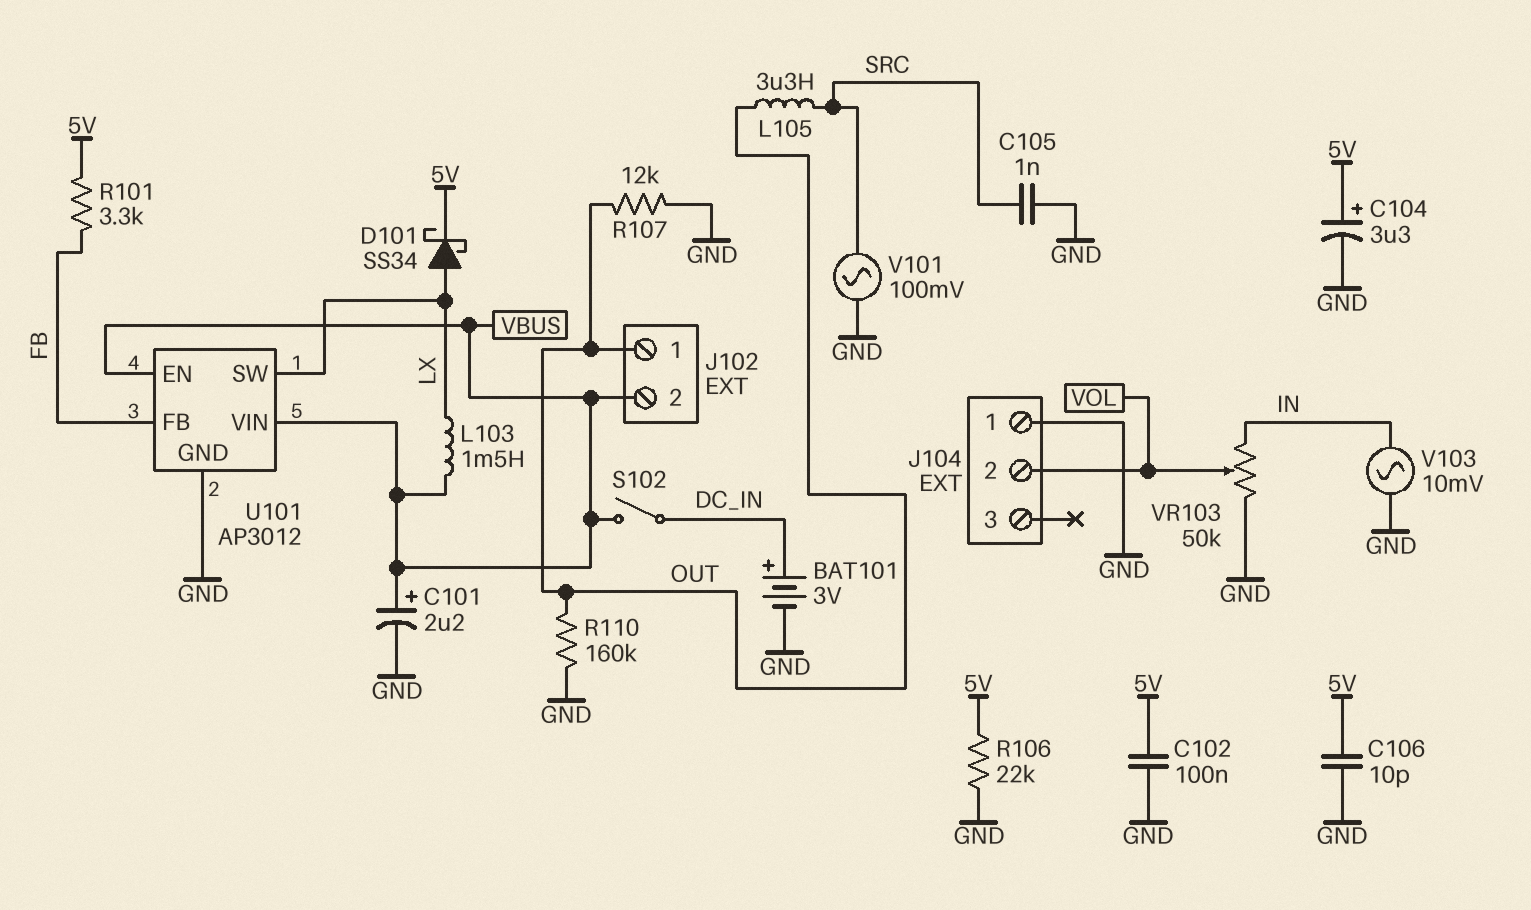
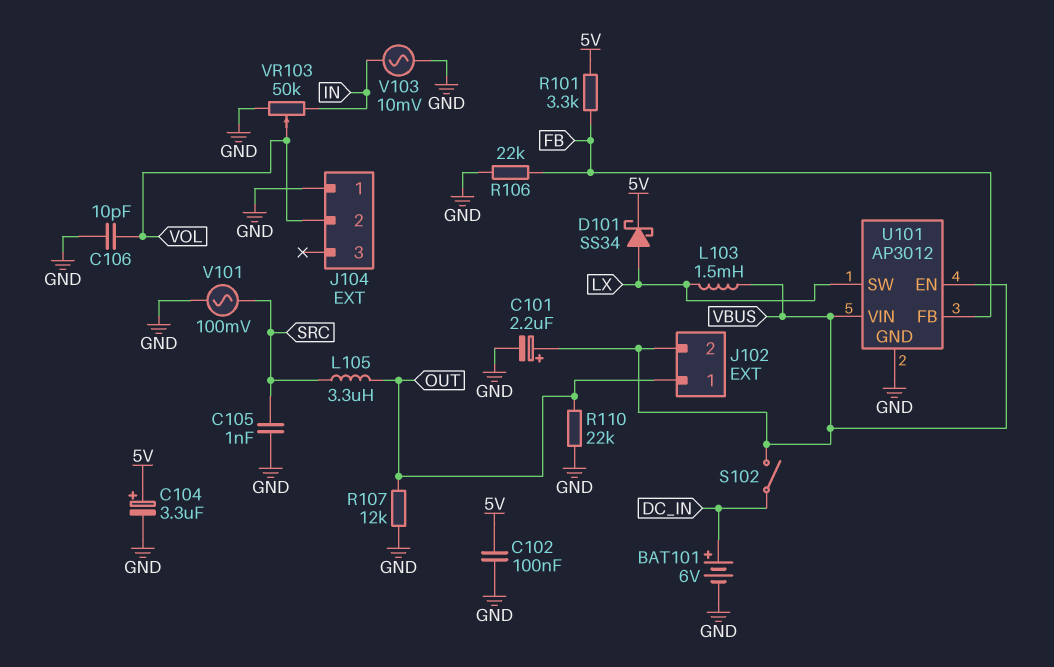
BAT101: 3V (plus DC_IN, minus GND) -> 6V (plus DC_IN, minus GND)
C106: 10pF (5V, GND) -> 10pF (GND, VOL)
R106: 22k (5V, GND) -> 22k (FB, GND)
R110: 160k (GND, OUT) -> 22k (GND, OUT)

